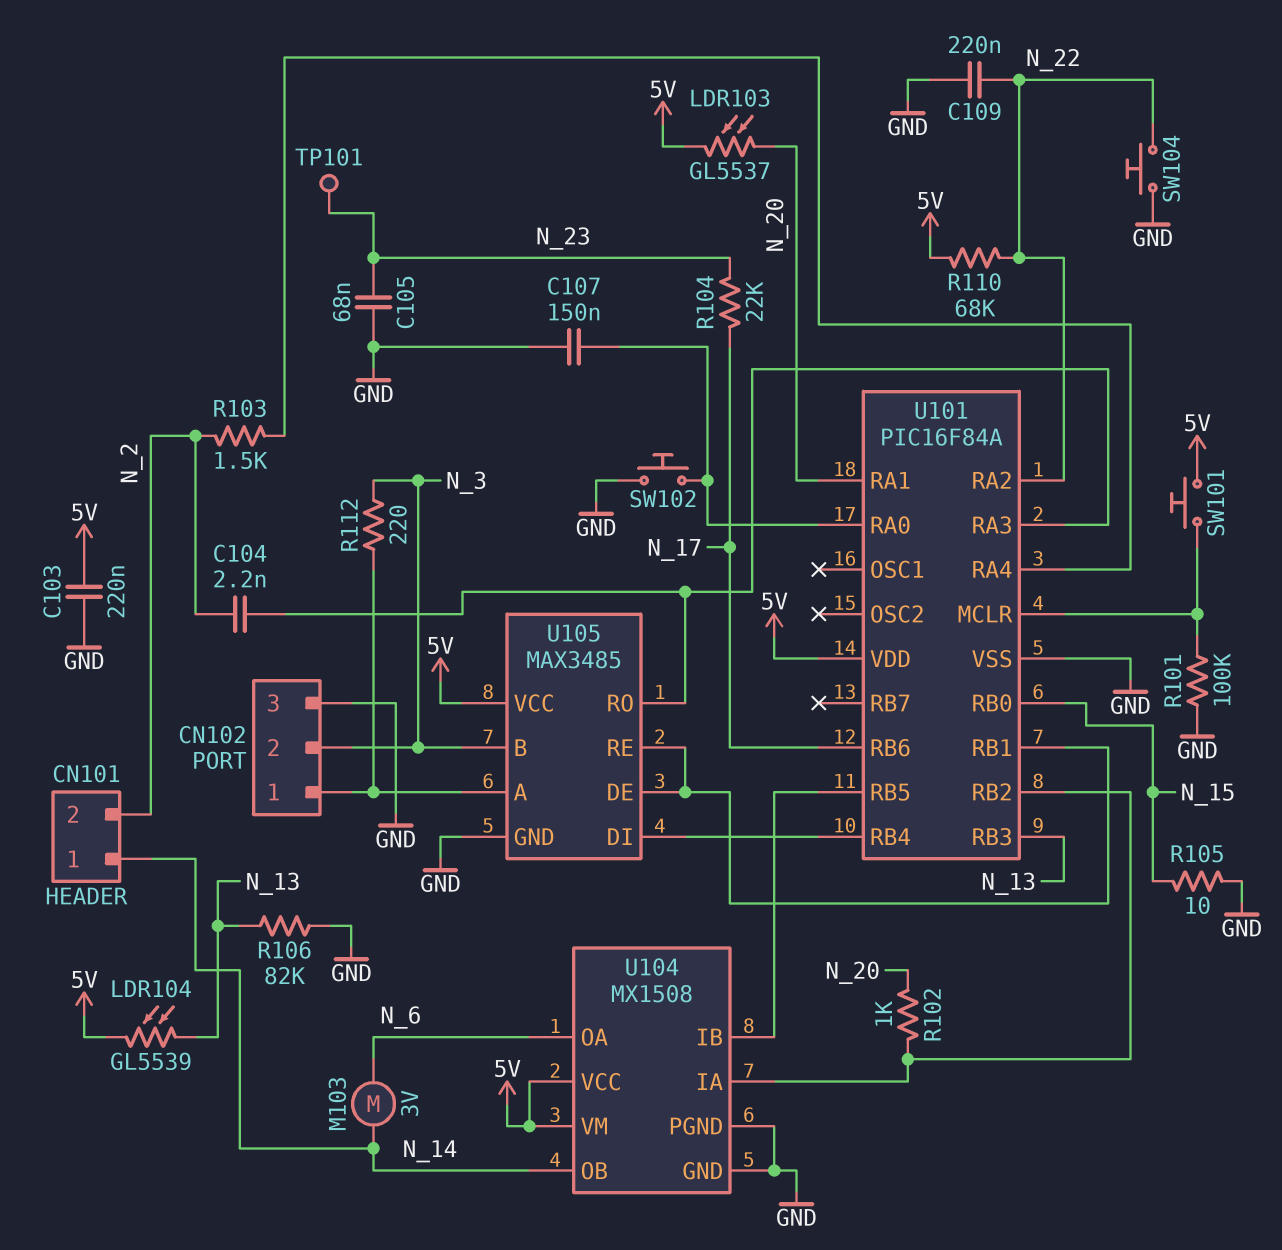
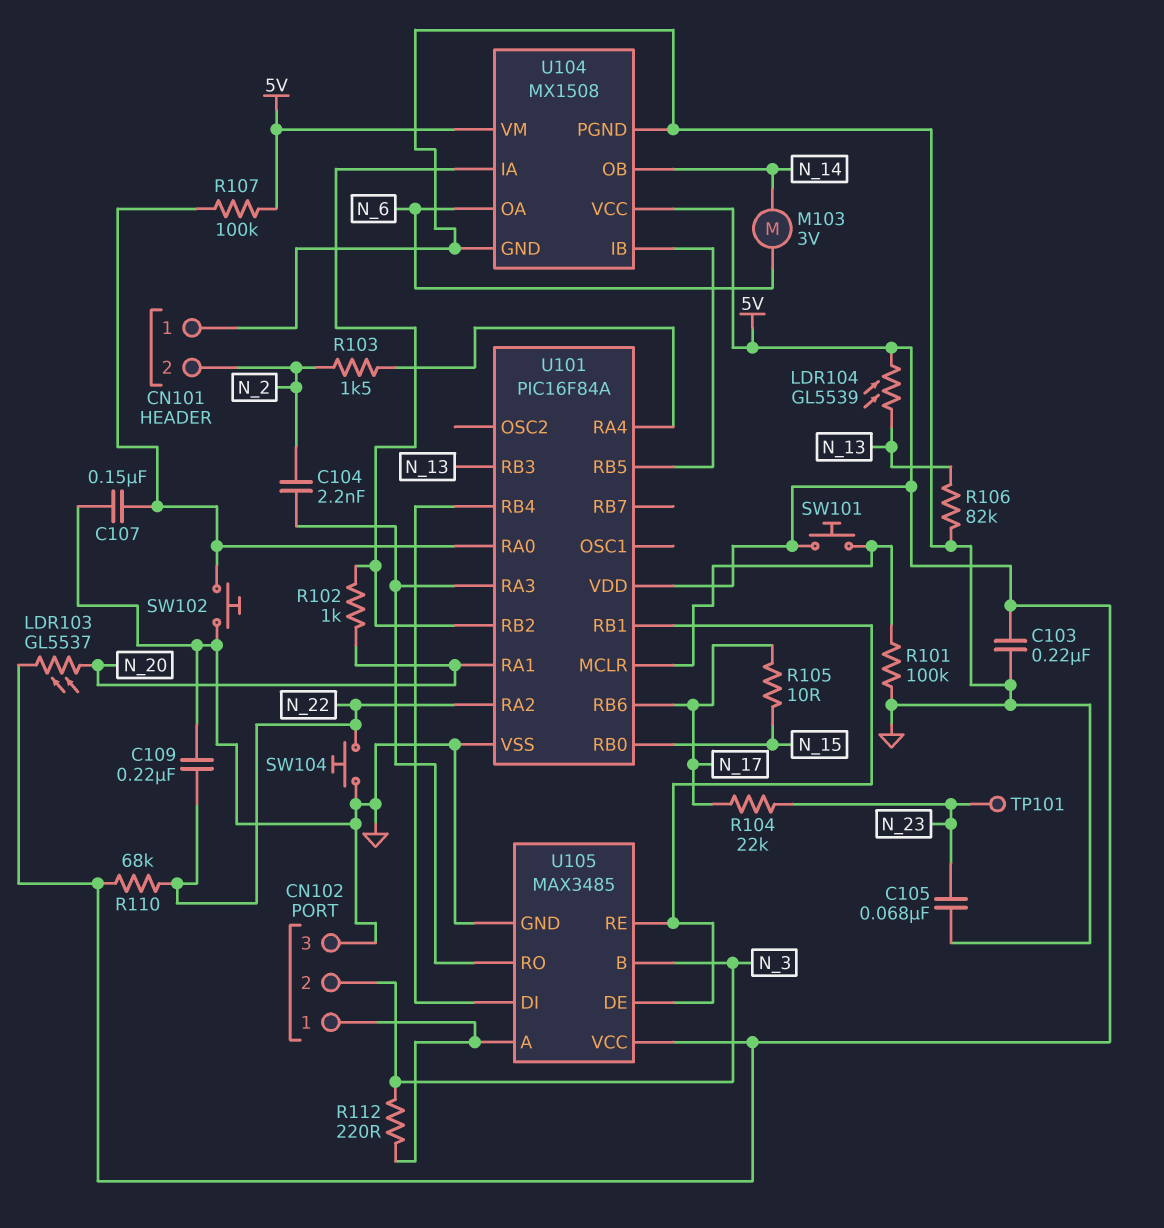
CN101 pin 1: N_14 -> GND
R105: 10 (GND, N_15) -> 10 (N_15, N_17)
R107: none -> 100k (5V, U101/RA0)

